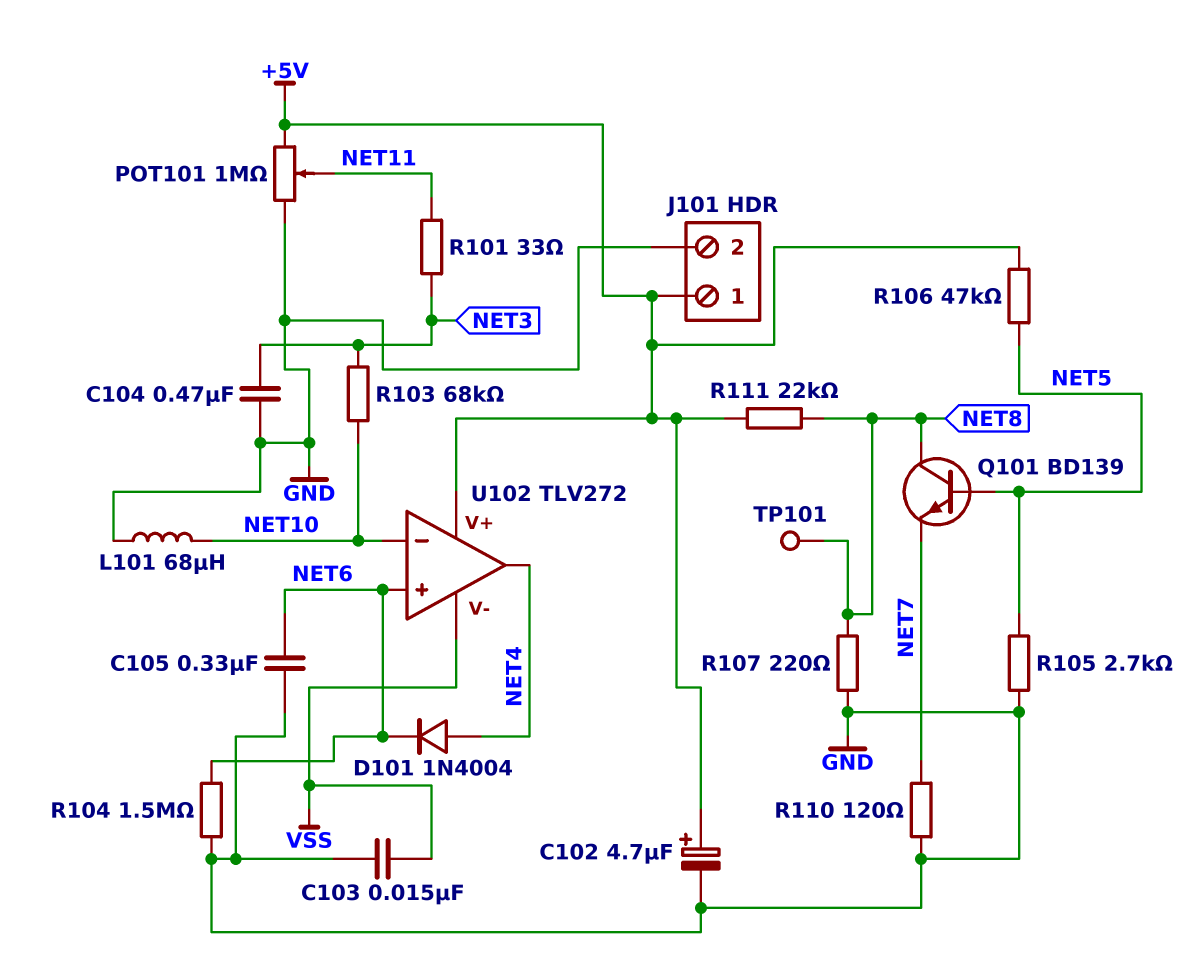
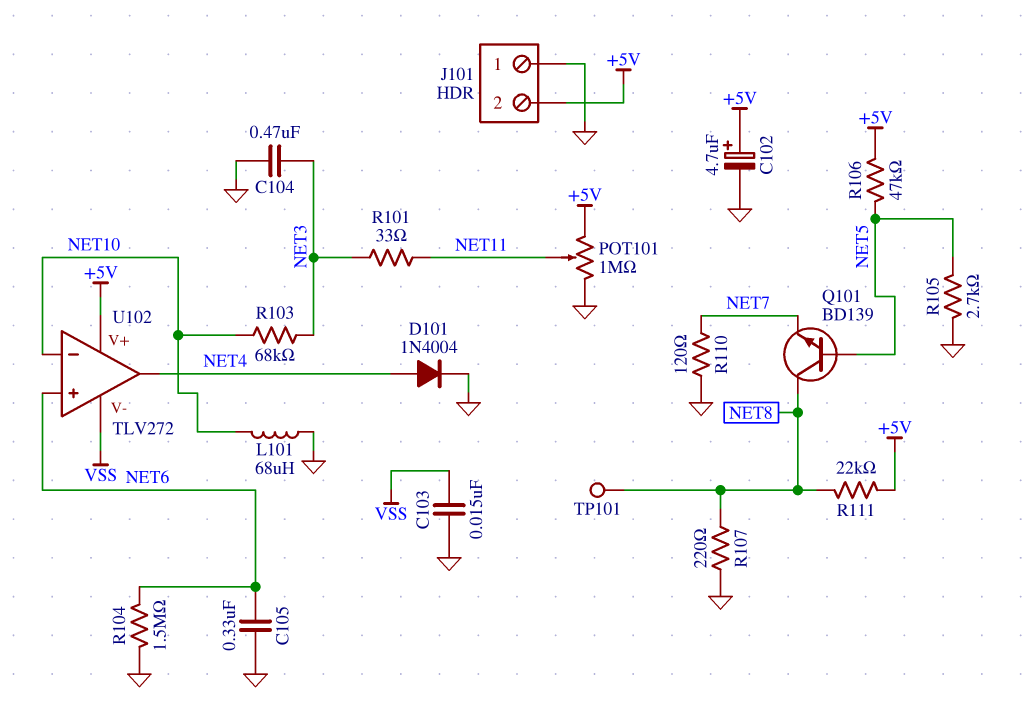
D101: diode 1N4004 (A NET4, K NET6) -> diode 1N4004 (A NET4, K GND)
J101 pin 1: +5V -> GND
J101 pin 2: GND -> +5V

